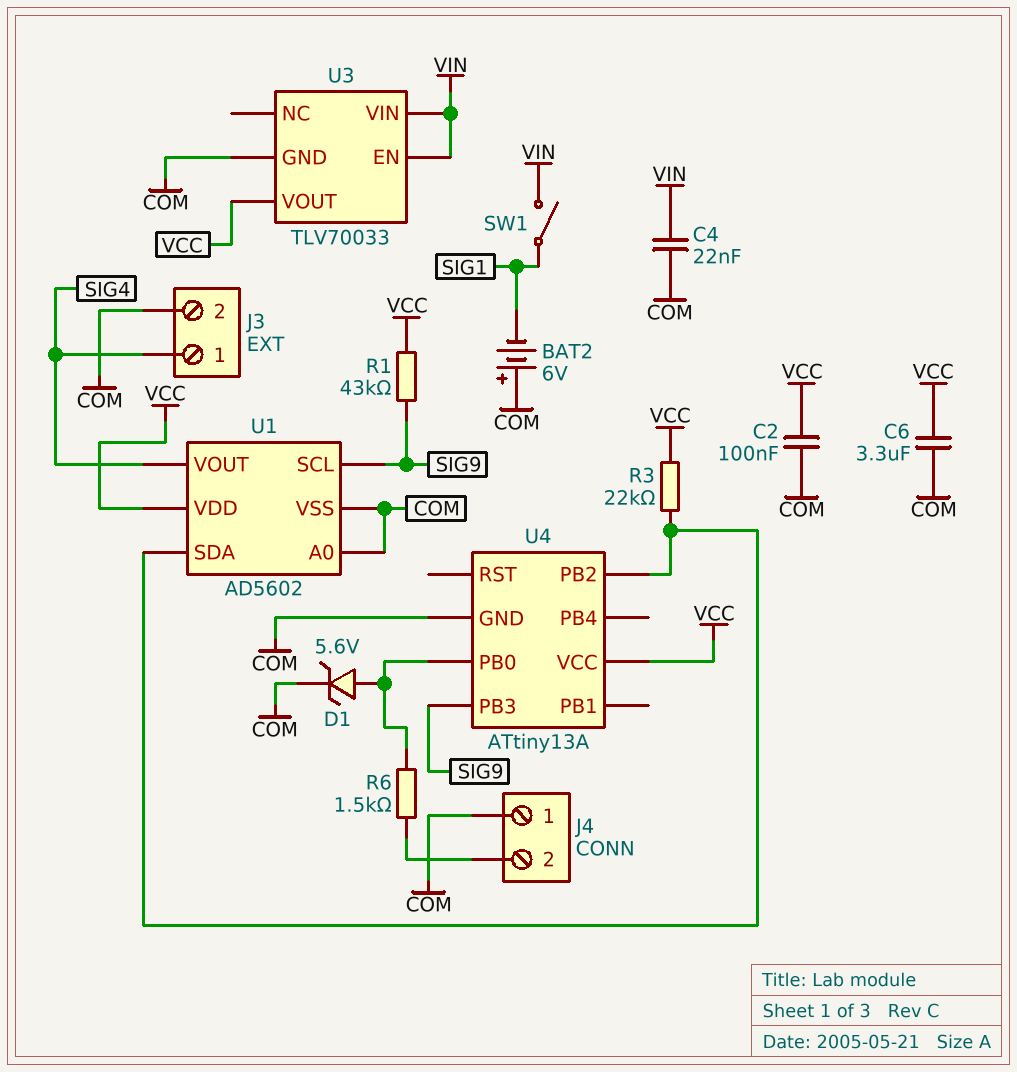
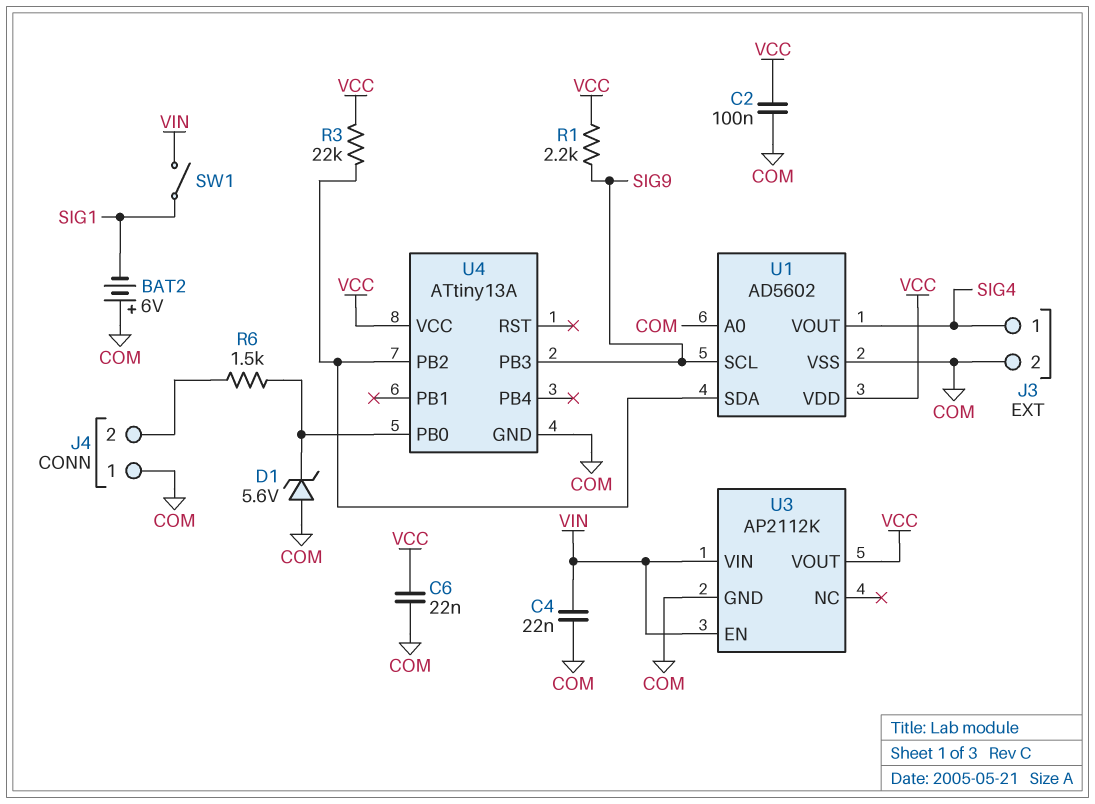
C6: 3.3uF (COM, VCC) -> 22nF (COM, VCC)
D1: zener 5.6V (A U4/PB0, K COM) -> zener 5.6V (A COM, K U4/PB0)
R1: 43k (SIG9, VCC) -> 2.2k (SIG9, VCC)
U3: TLV70033 -> AP2112K

